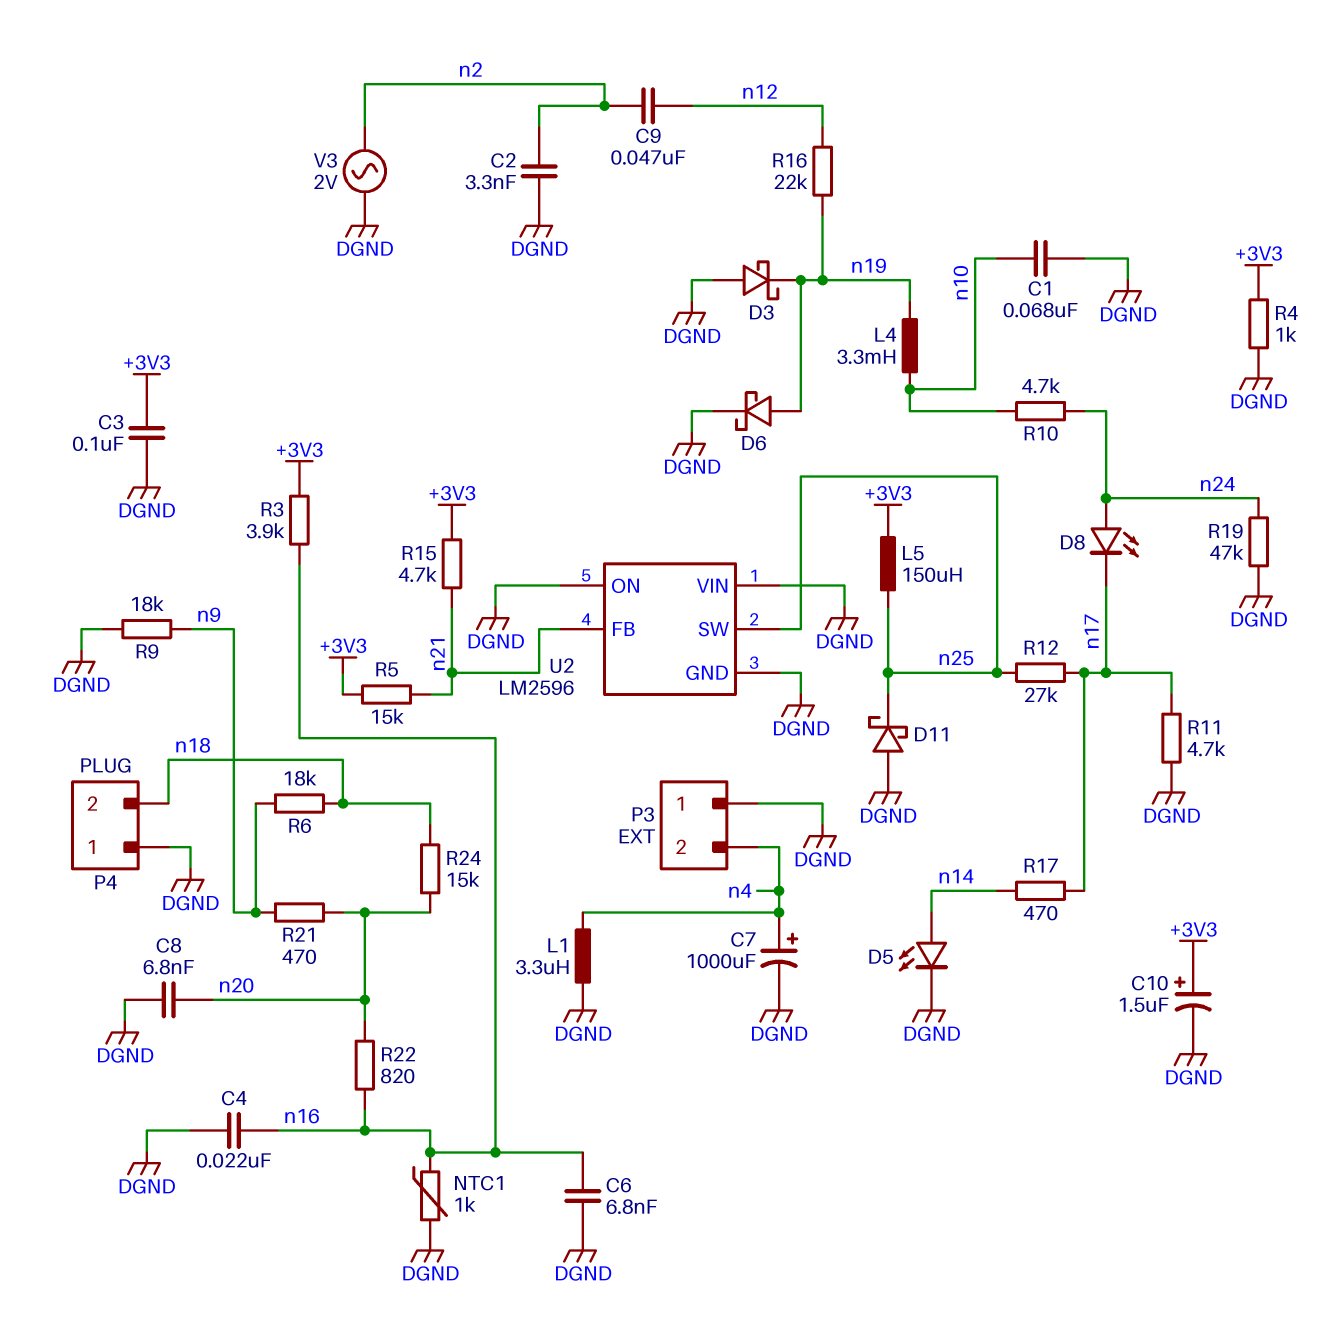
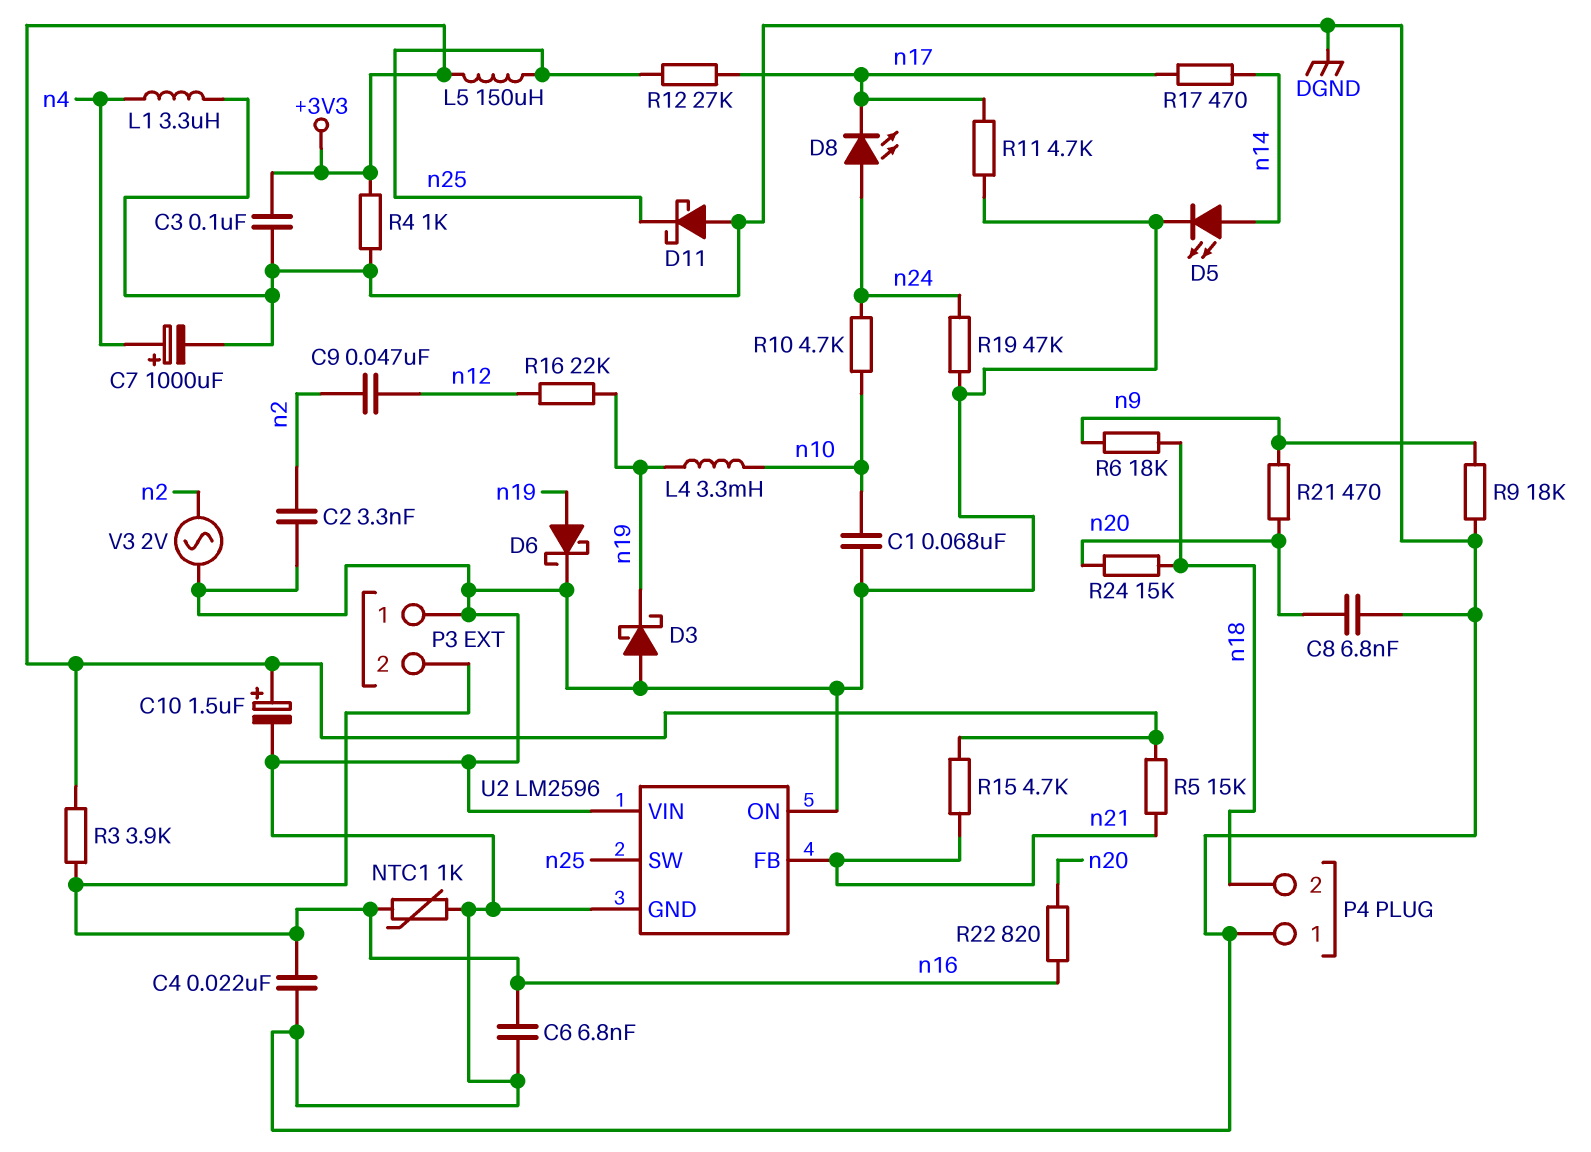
P3 pin 2: n4 -> n16

